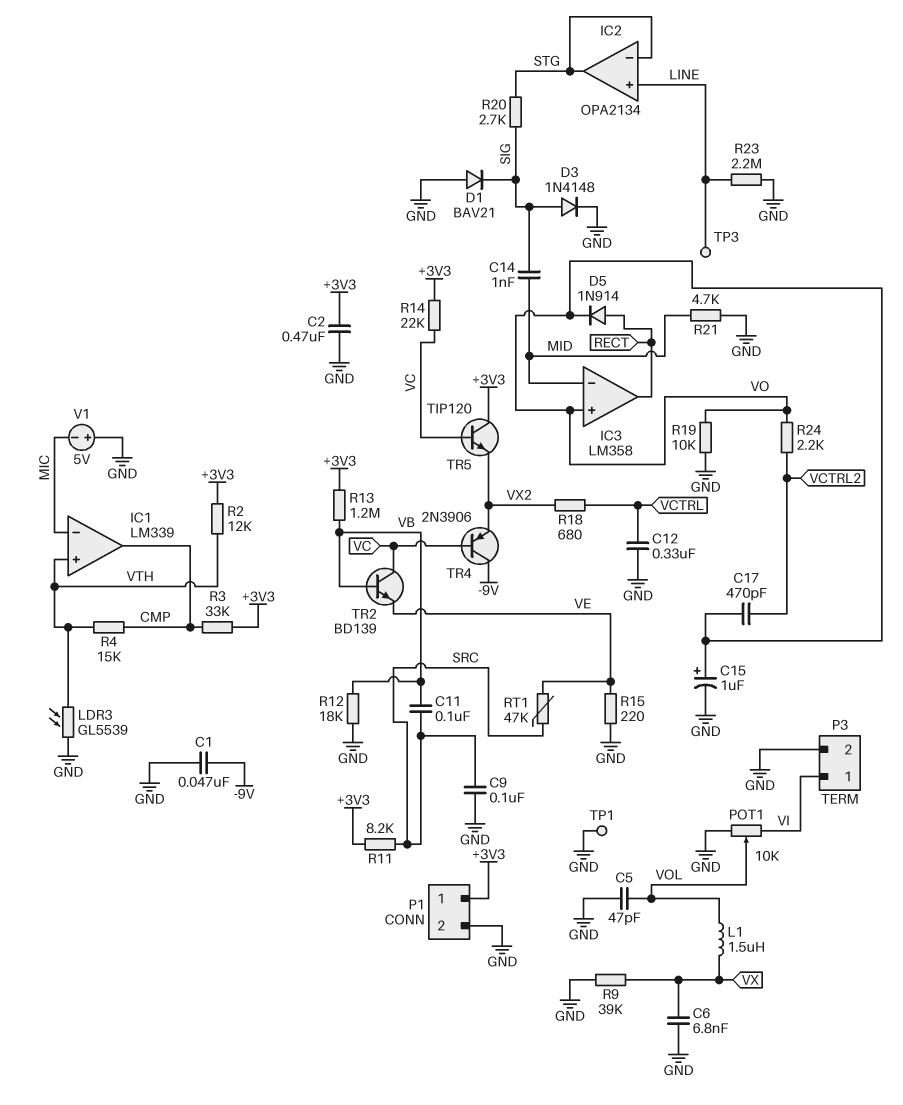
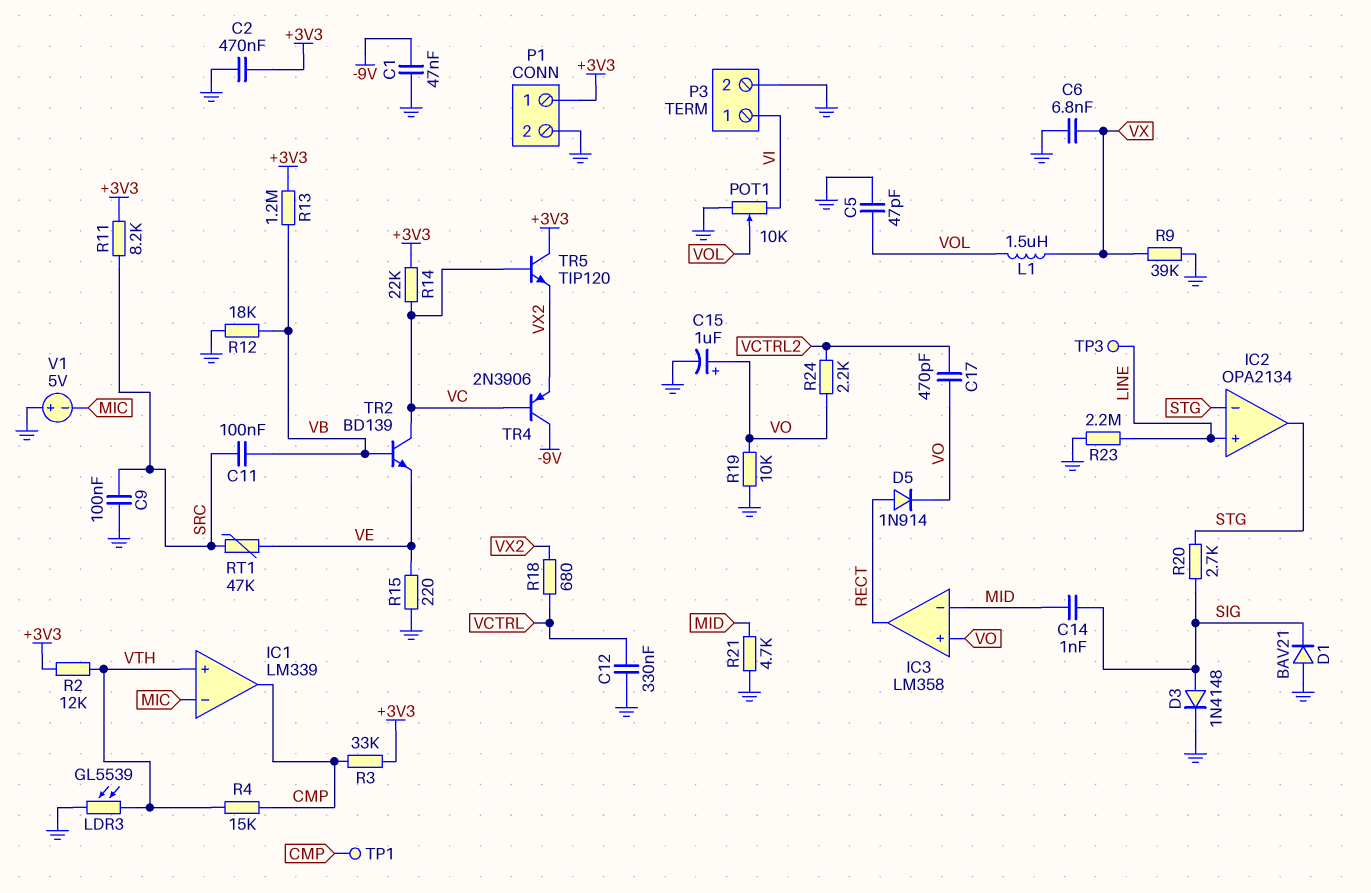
TP1: test point (GND) -> test point (CMP)

